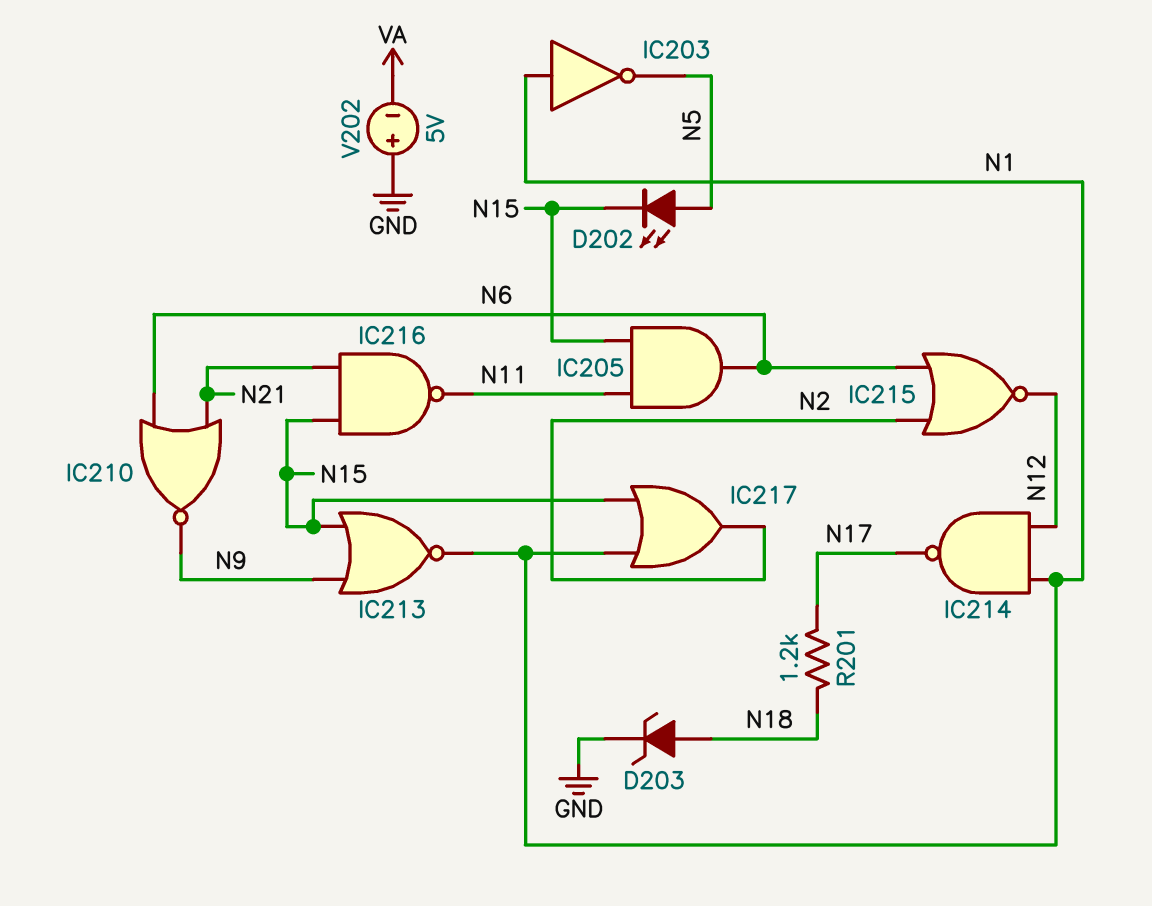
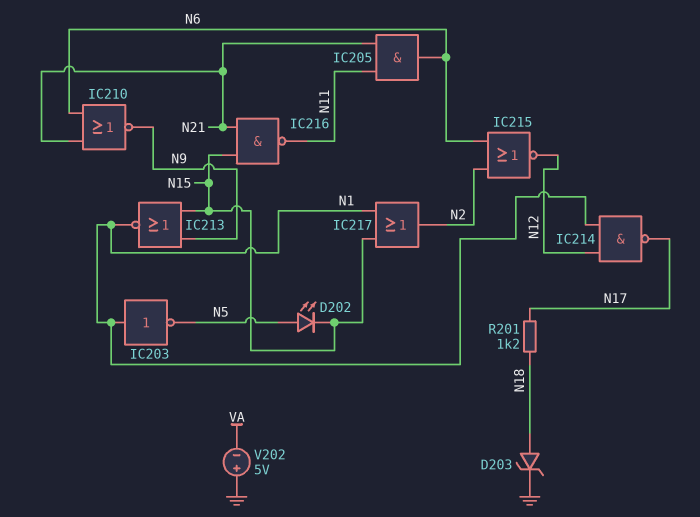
IC205: AND (in N11, in N15, out N6) -> AND (in N11, in N21, out N6)

